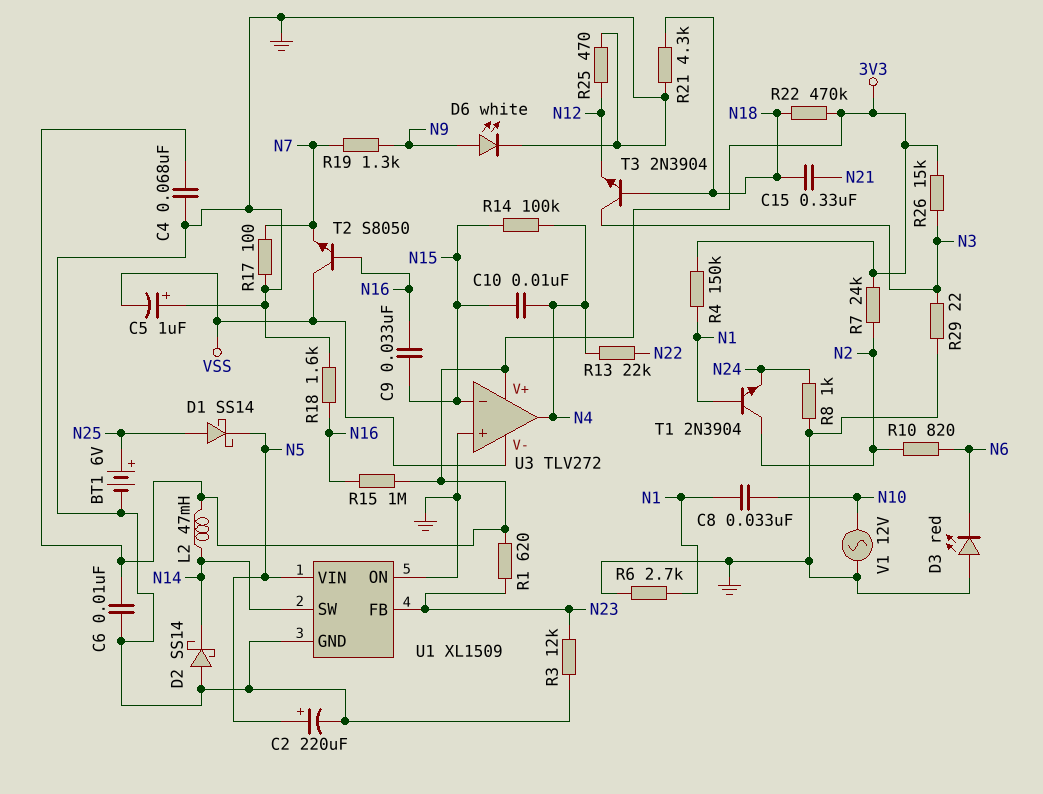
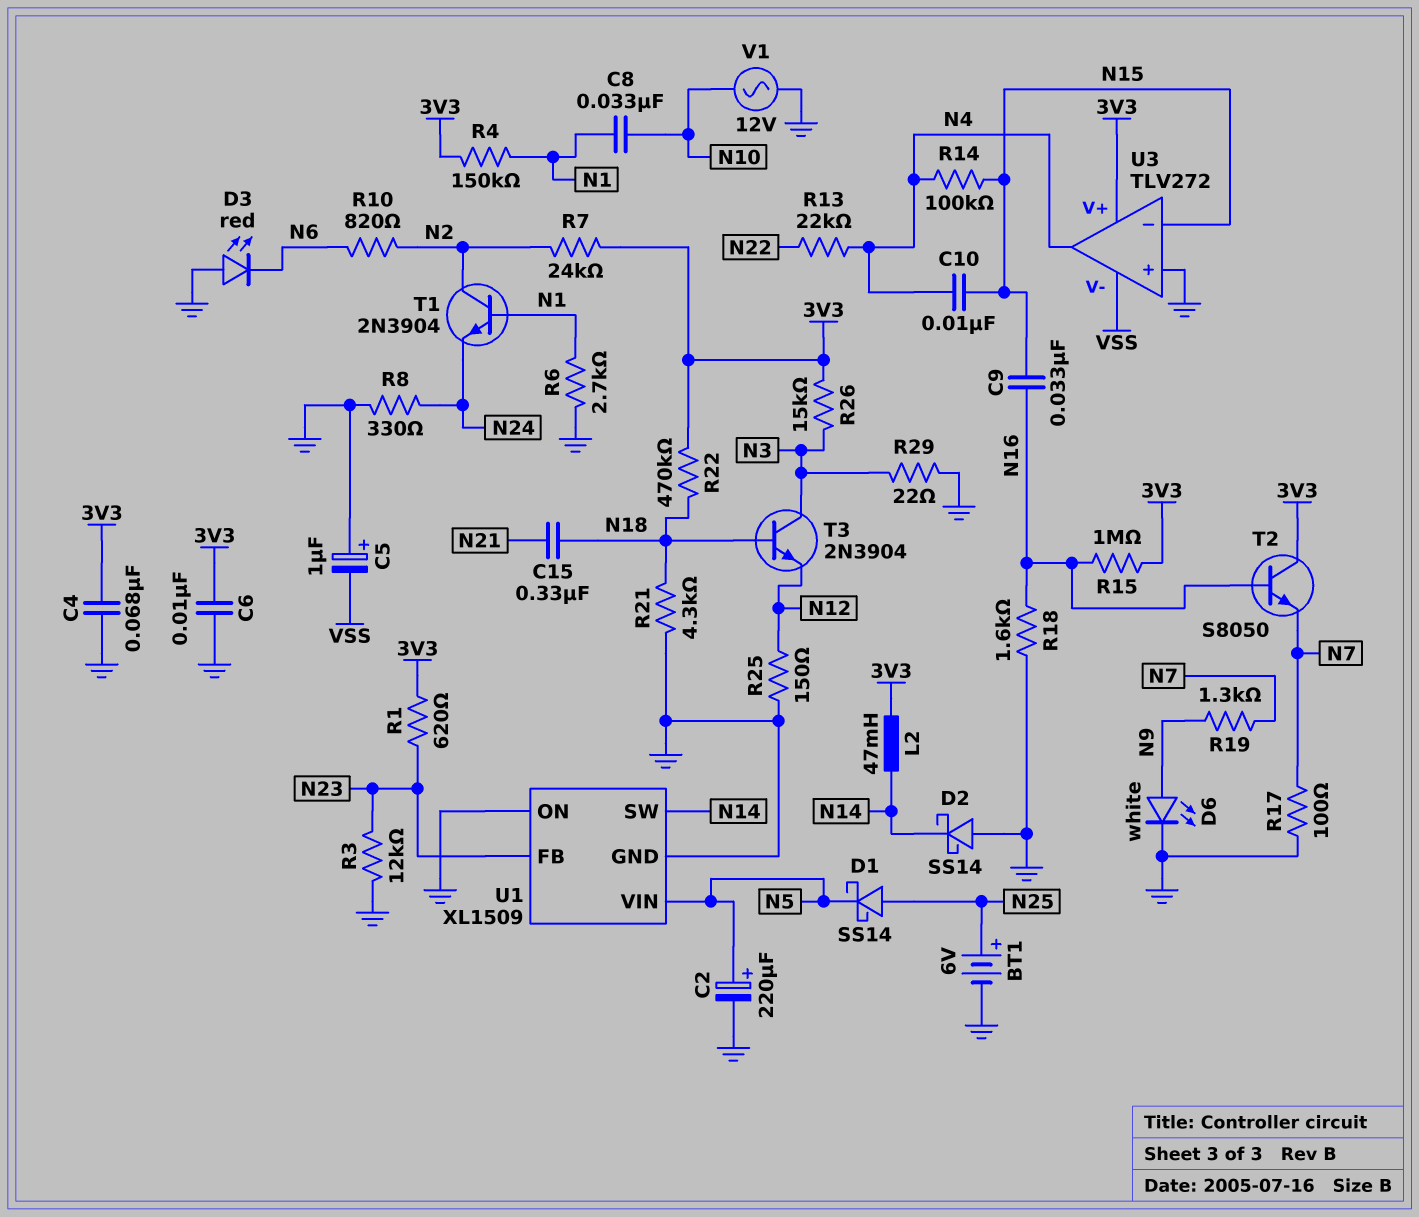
R8: 1k (GND, N24) -> 330 (GND, N24)
R25: 470 (GND, N12) -> 150 (GND, N12)
T2: NPN S8050 (B N16, C VSS, E N7) -> NPN S8050 (B N16, C 3V3, E N7)

